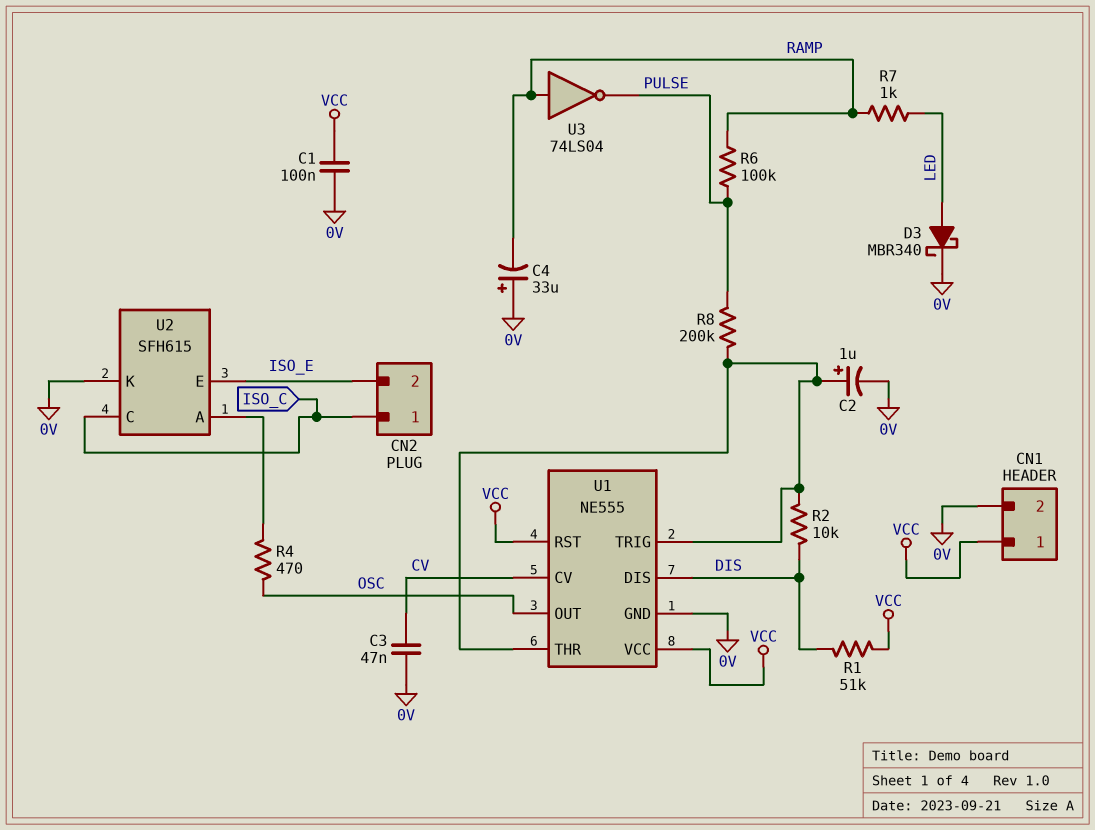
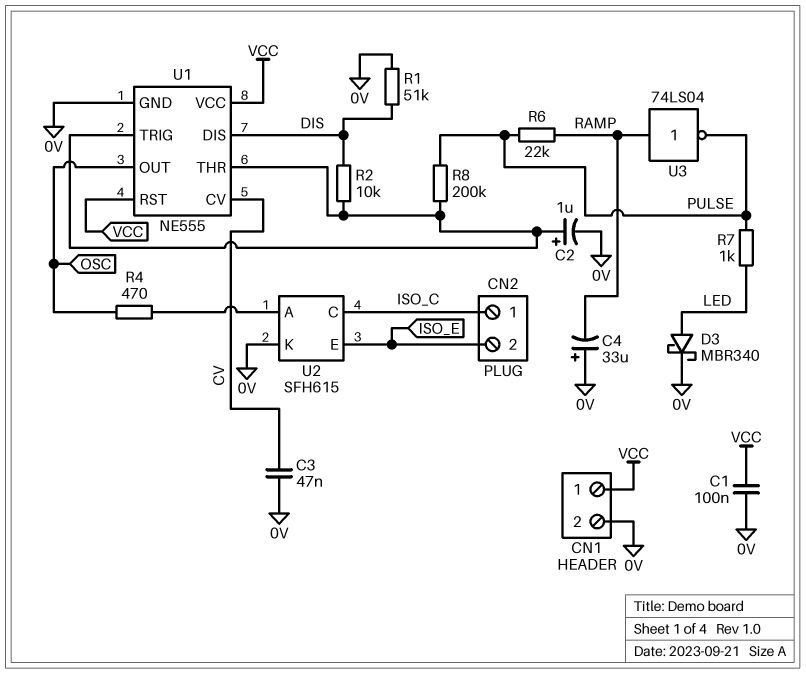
R1: 51k (DIS, VCC) -> 51k (0V, DIS)
R6: 100k (PULSE, RAMP) -> 22k (PULSE, RAMP)
R7: 1k (LED, RAMP) -> 1k (LED, PULSE)

